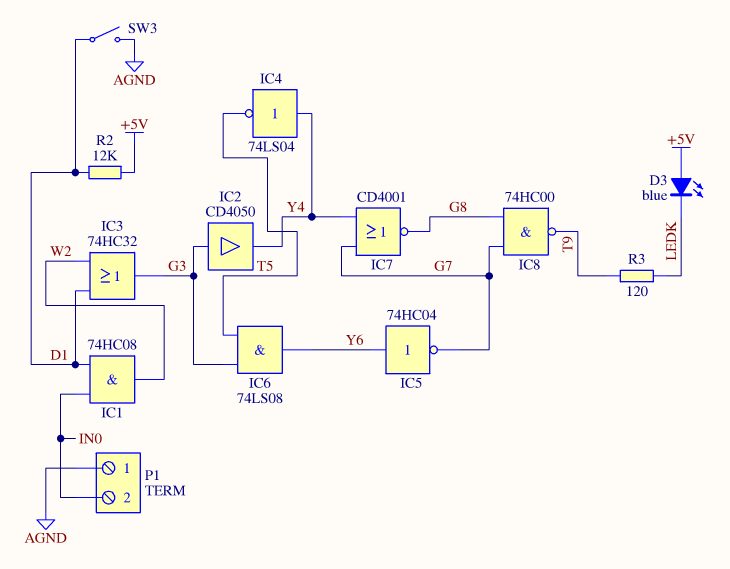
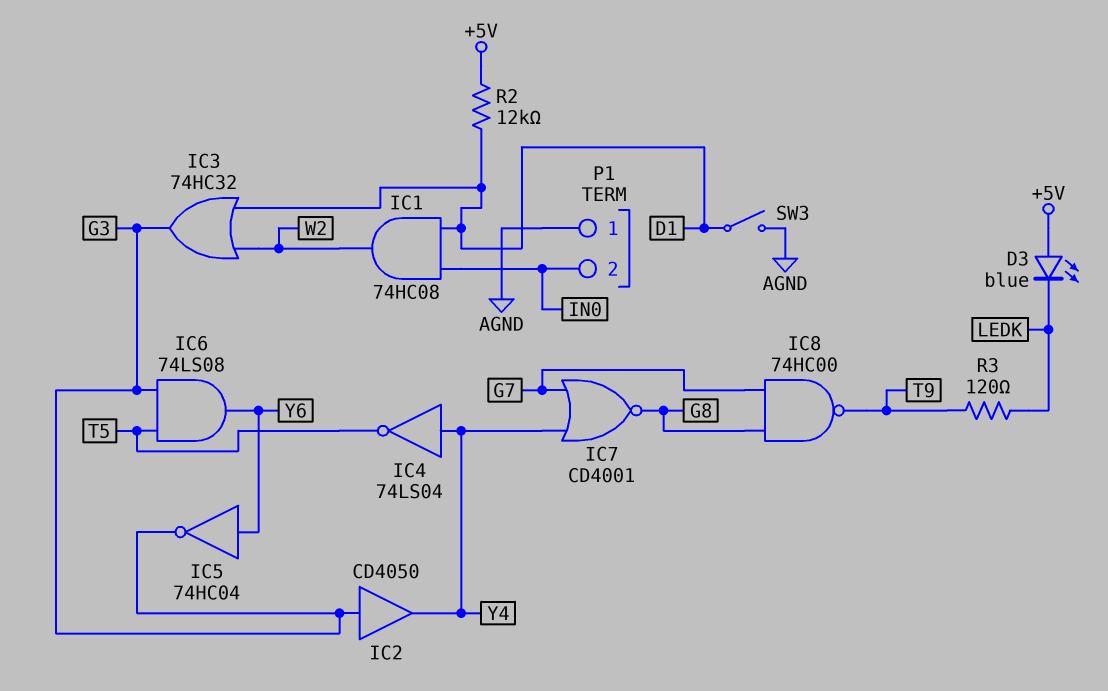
IC5: NOT 74HC04 (in Y6, out G7) -> NOT 74HC04 (in Y6, out G3)

